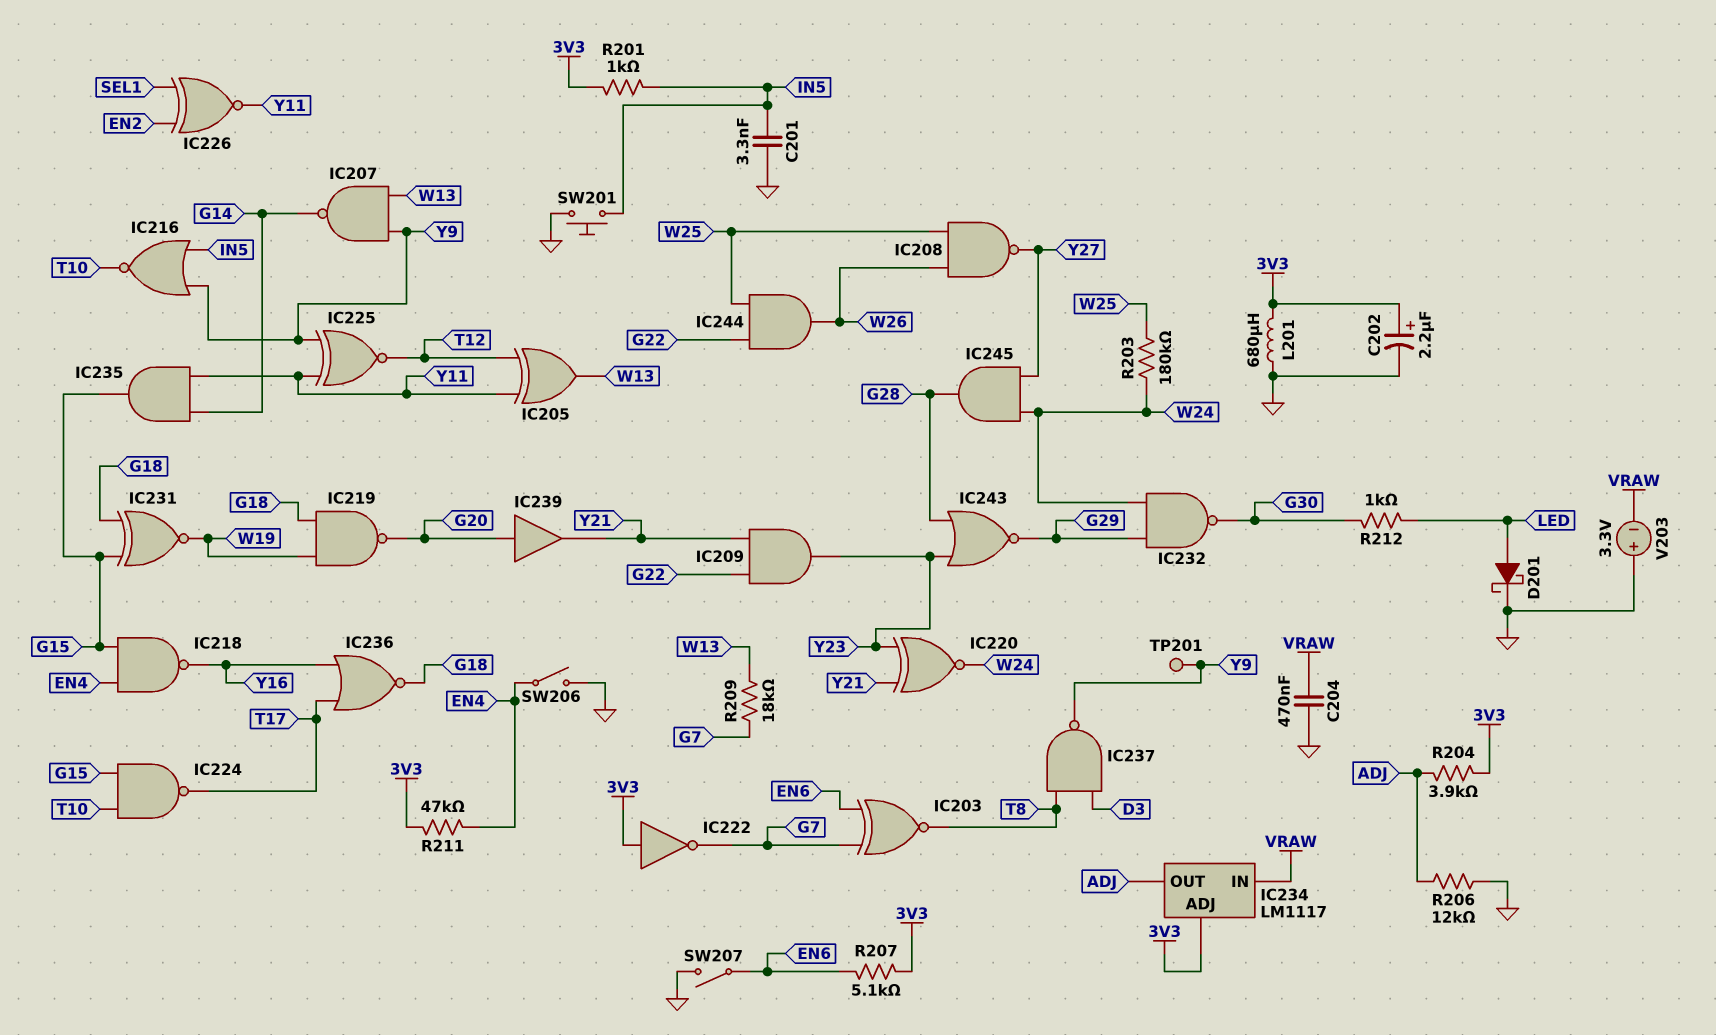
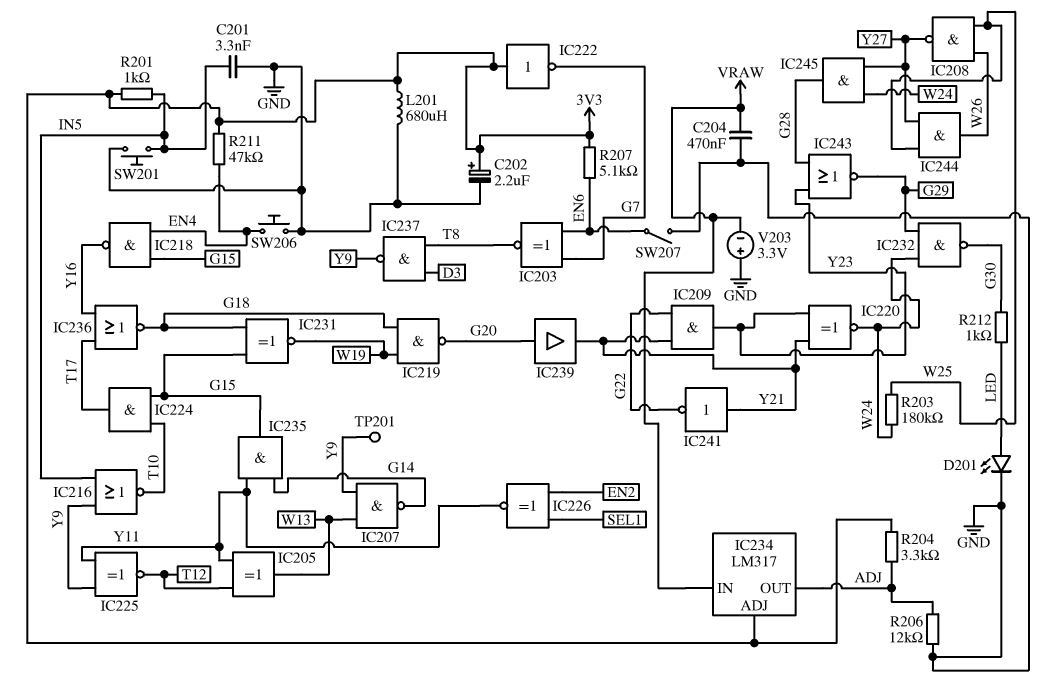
D201: schottky (A LED, K GND) -> LED (A LED, K GND)
IC224: NAND (in G15, in T10, out T17) -> AND (in G15, in T10, out T17)
IC234: LM1117 -> LM317
IC241: none -> NOT (in Y21, out G22)
IC244: AND (in G22, in W25, out W26) -> AND (in W25, in Y27, out W26)
R204: 3.9k (3V3, ADJ) -> 3.3k (3V3, ADJ)
R209: 18k (G7, W13) -> none
SW206: switch (EN4, GND) -> button (EN4, GND)

